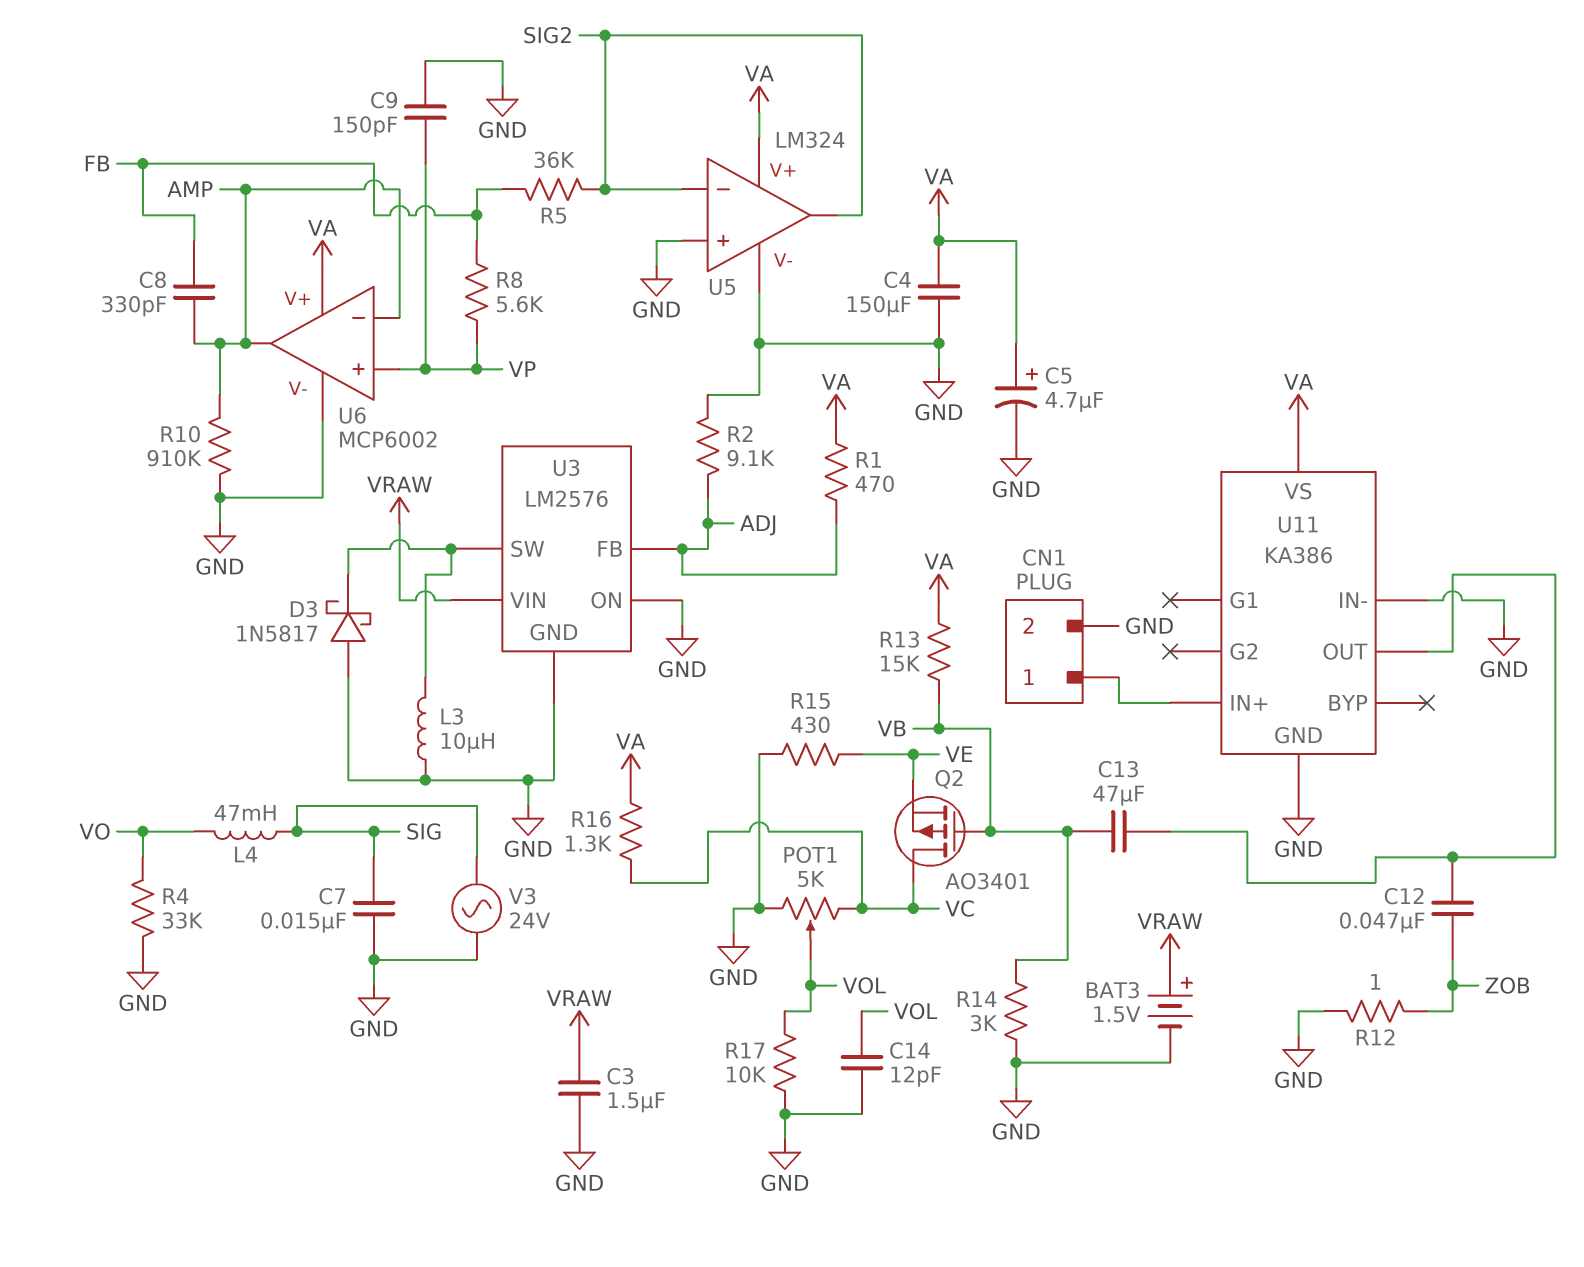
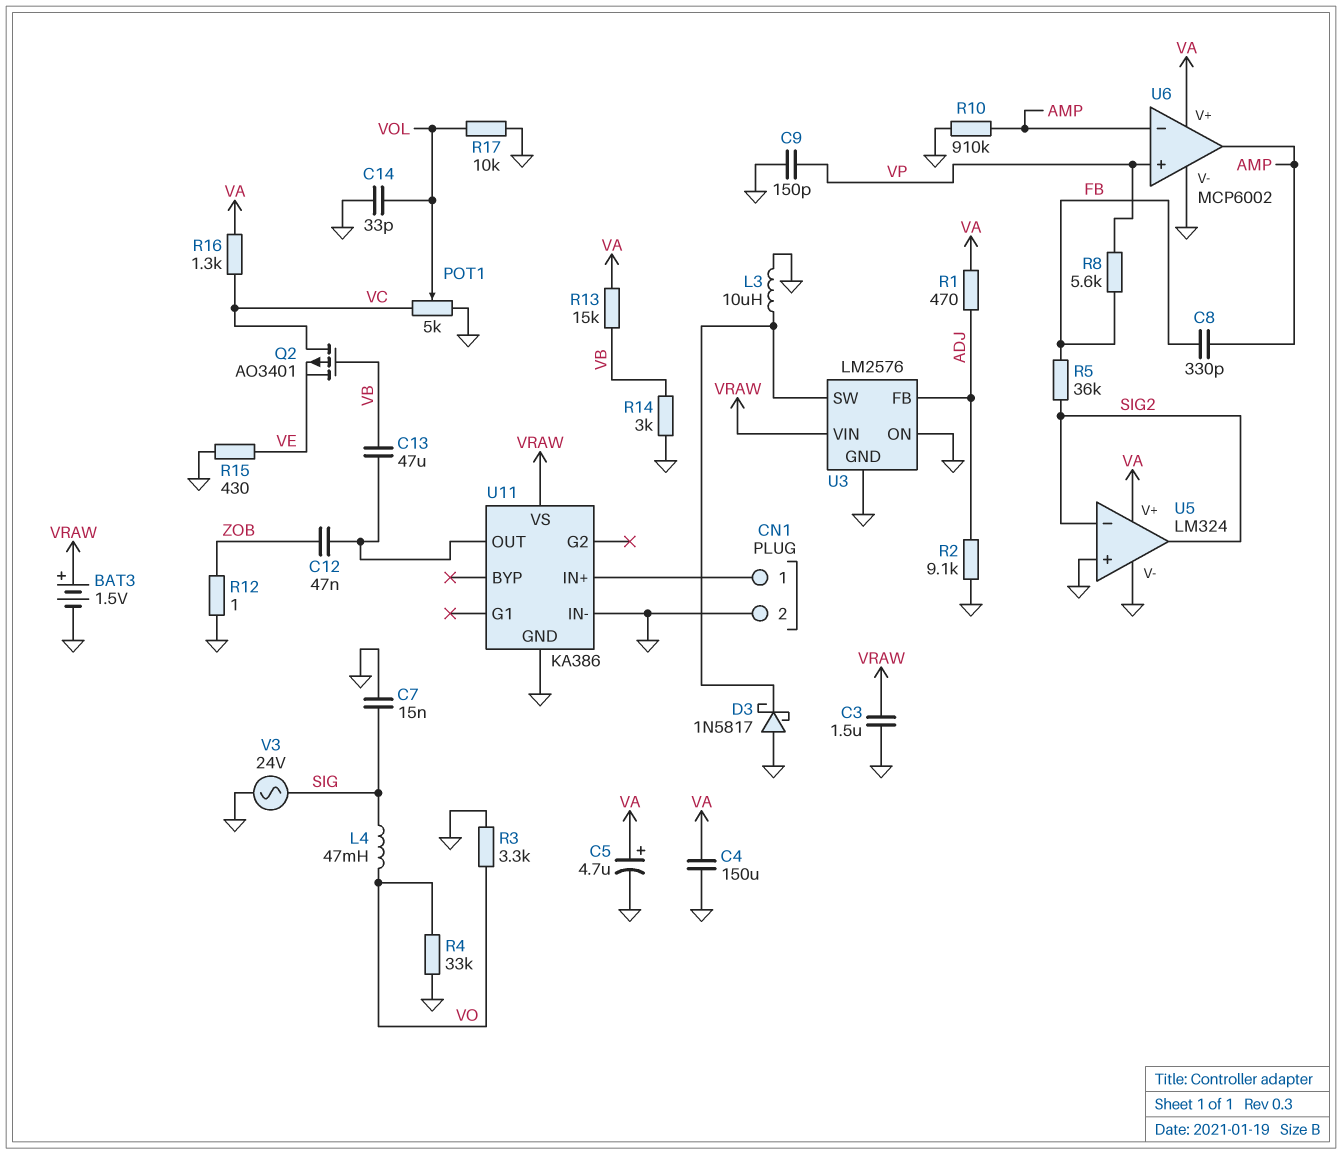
C14: 12pF (GND, VOL) -> 33pF (GND, VOL)
R3: none -> 3.3k (GND, VO)
U11 pin VS: VA -> VRAW

